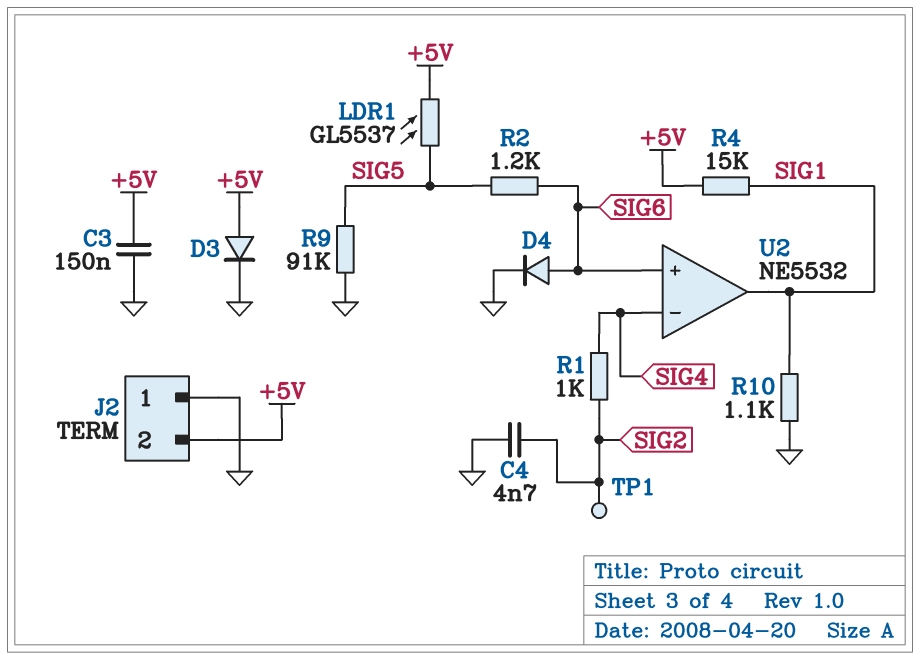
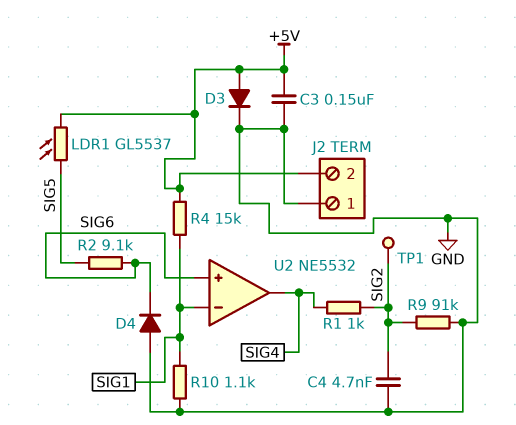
D4: diode (A SIG6, K GND) -> diode (A GND, K SIG6)
R2: 1.2k (SIG5, SIG6) -> 9.1k (SIG5, SIG6)
R9: 91k (GND, SIG5) -> 91k (GND, SIG2)
U2 pin in-: SIG4 -> SIG1
U2 pin out: SIG1 -> SIG4

